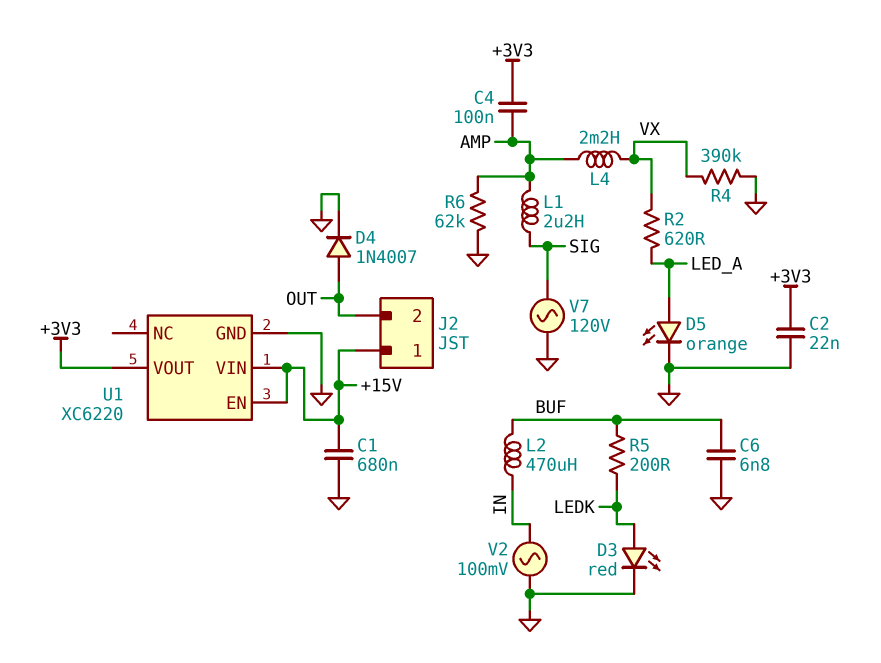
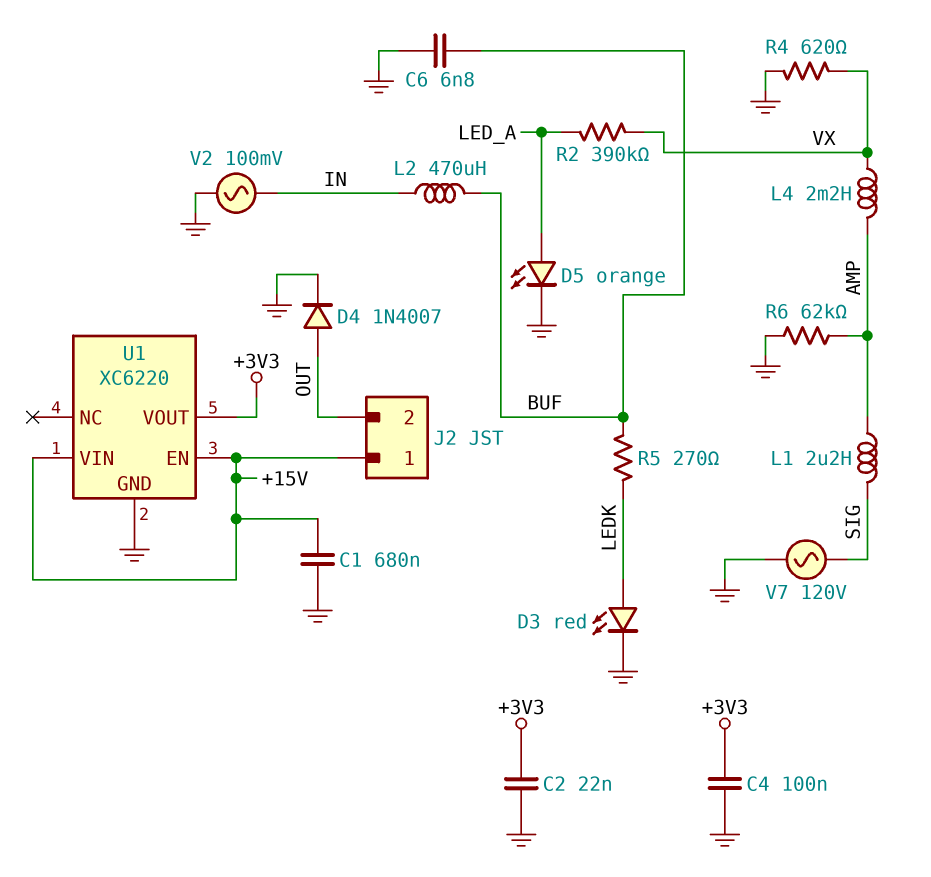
C4: 100nF (+3V3, AMP) -> 100nF (+3V3, GND)
R2: 620 (LED_A, VX) -> 390k (LED_A, VX)
R4: 390k (GND, VX) -> 620 (GND, VX)
R5: 200 (BUF, LEDK) -> 270 (BUF, LEDK)

